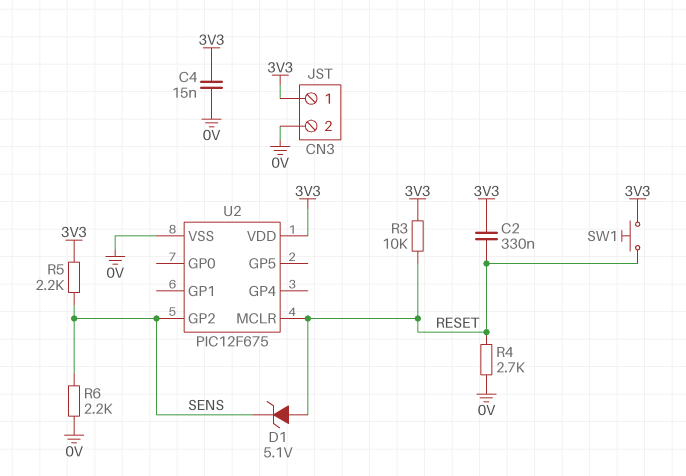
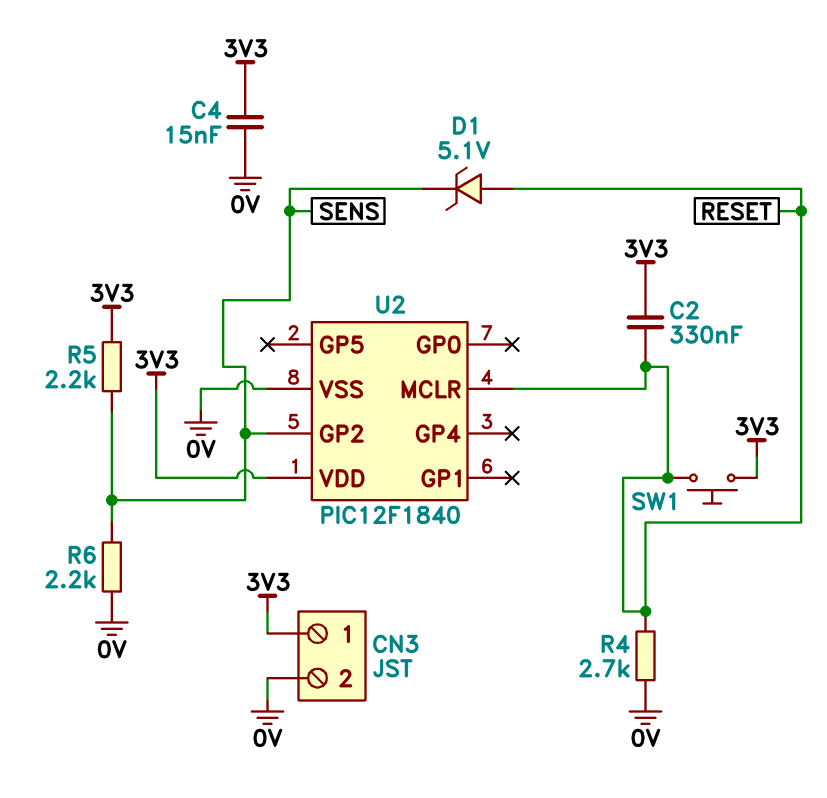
R3: 10k (3V3, RESET) -> none
U2: PIC12F675 -> PIC12F1840

